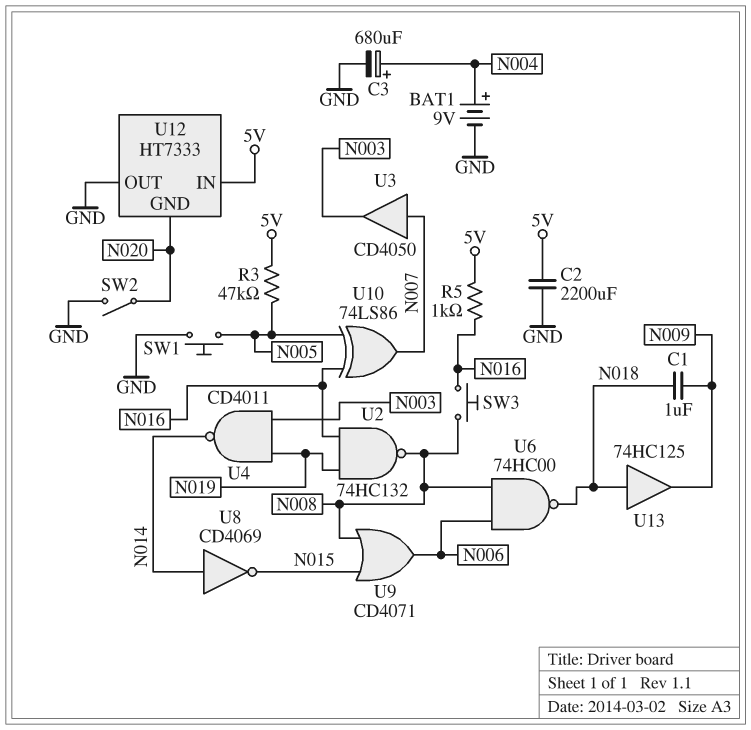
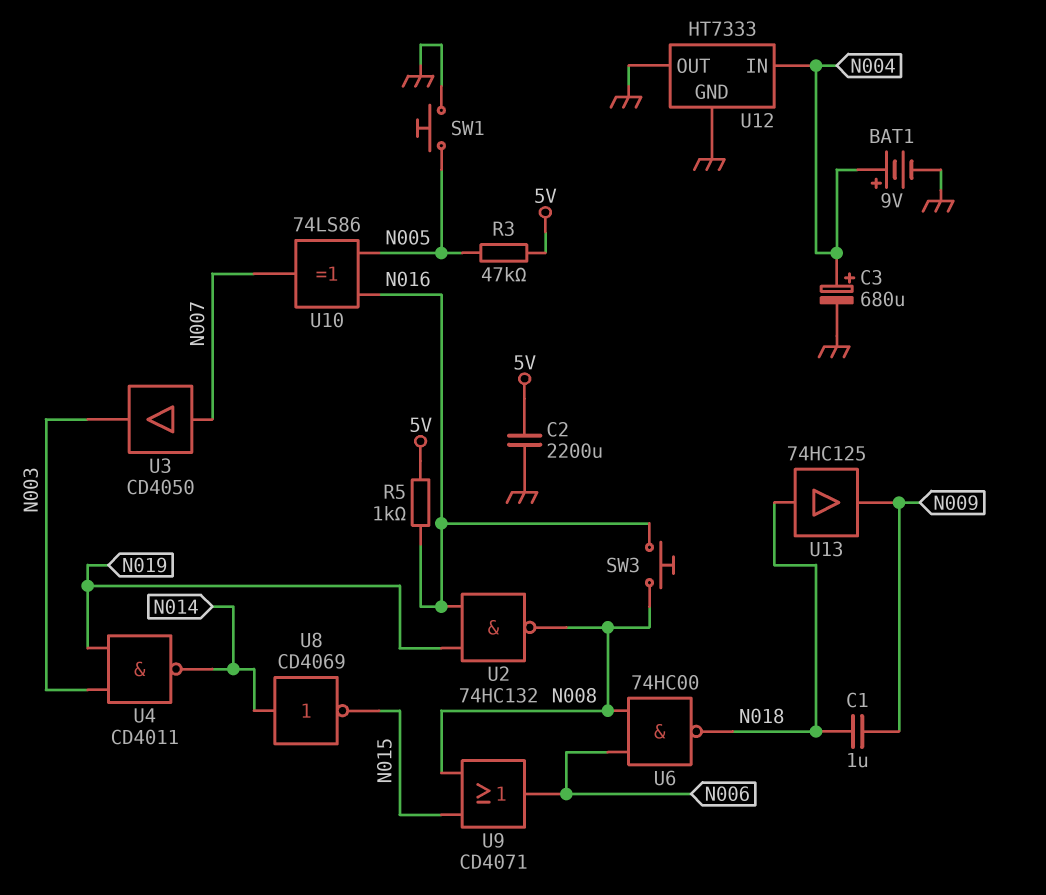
SW2: switch (GND, N020) -> none
U12 pin GND: N020 -> GND
U12 pin IN: 5V -> N004

